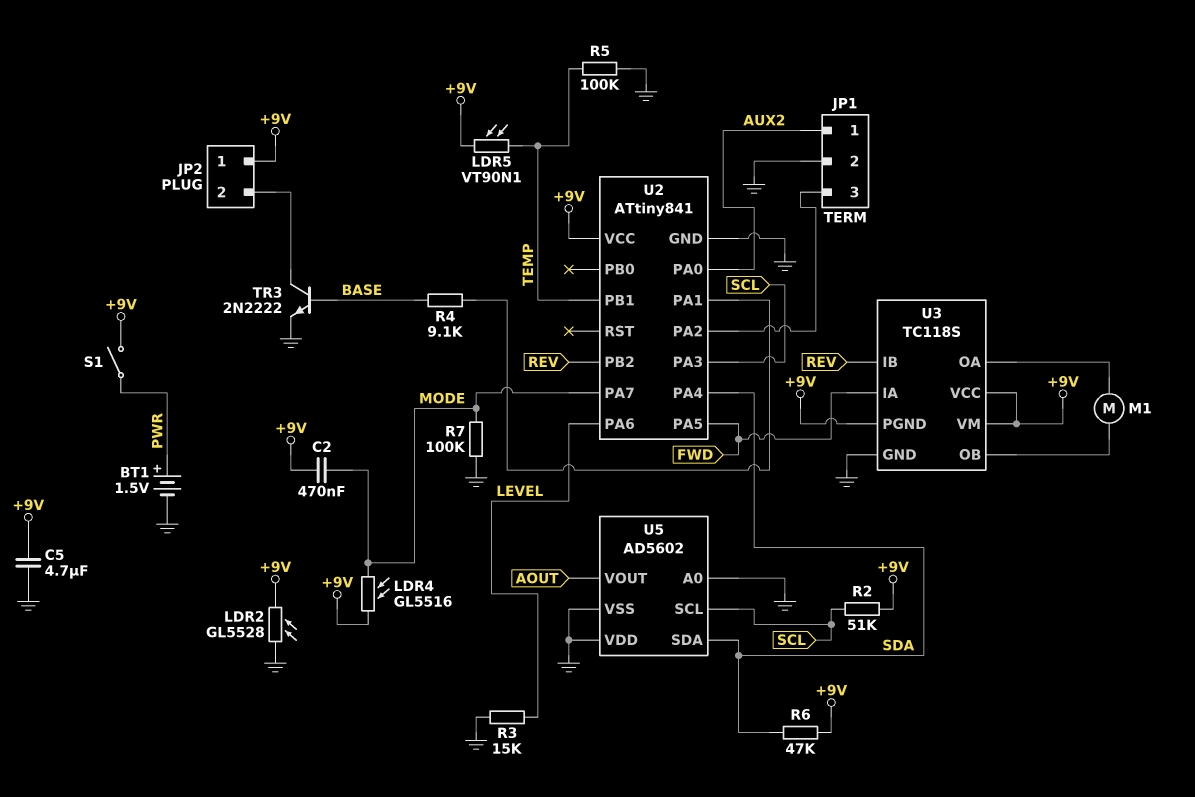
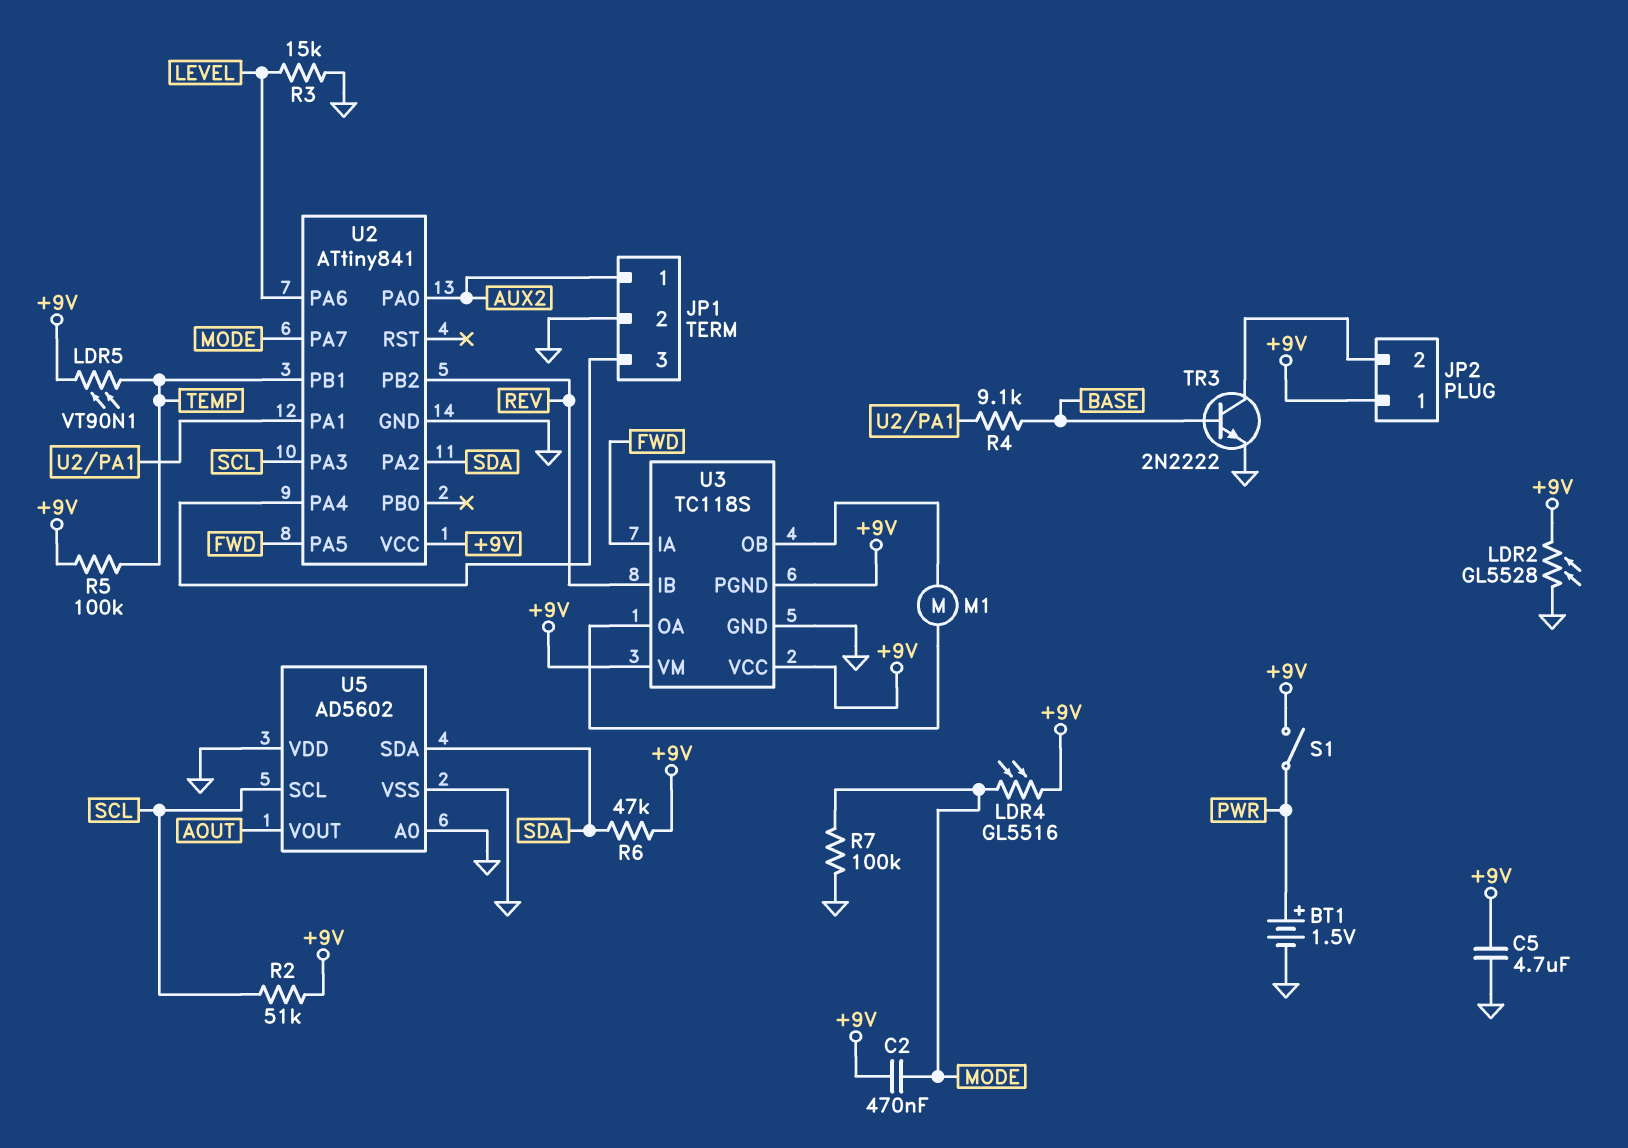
R5: 100k (GND, TEMP) -> 100k (+9V, TEMP)
U2 pin PA2: JP1/3 -> SDA
U2 pin PA4: SDA -> JP1/3

